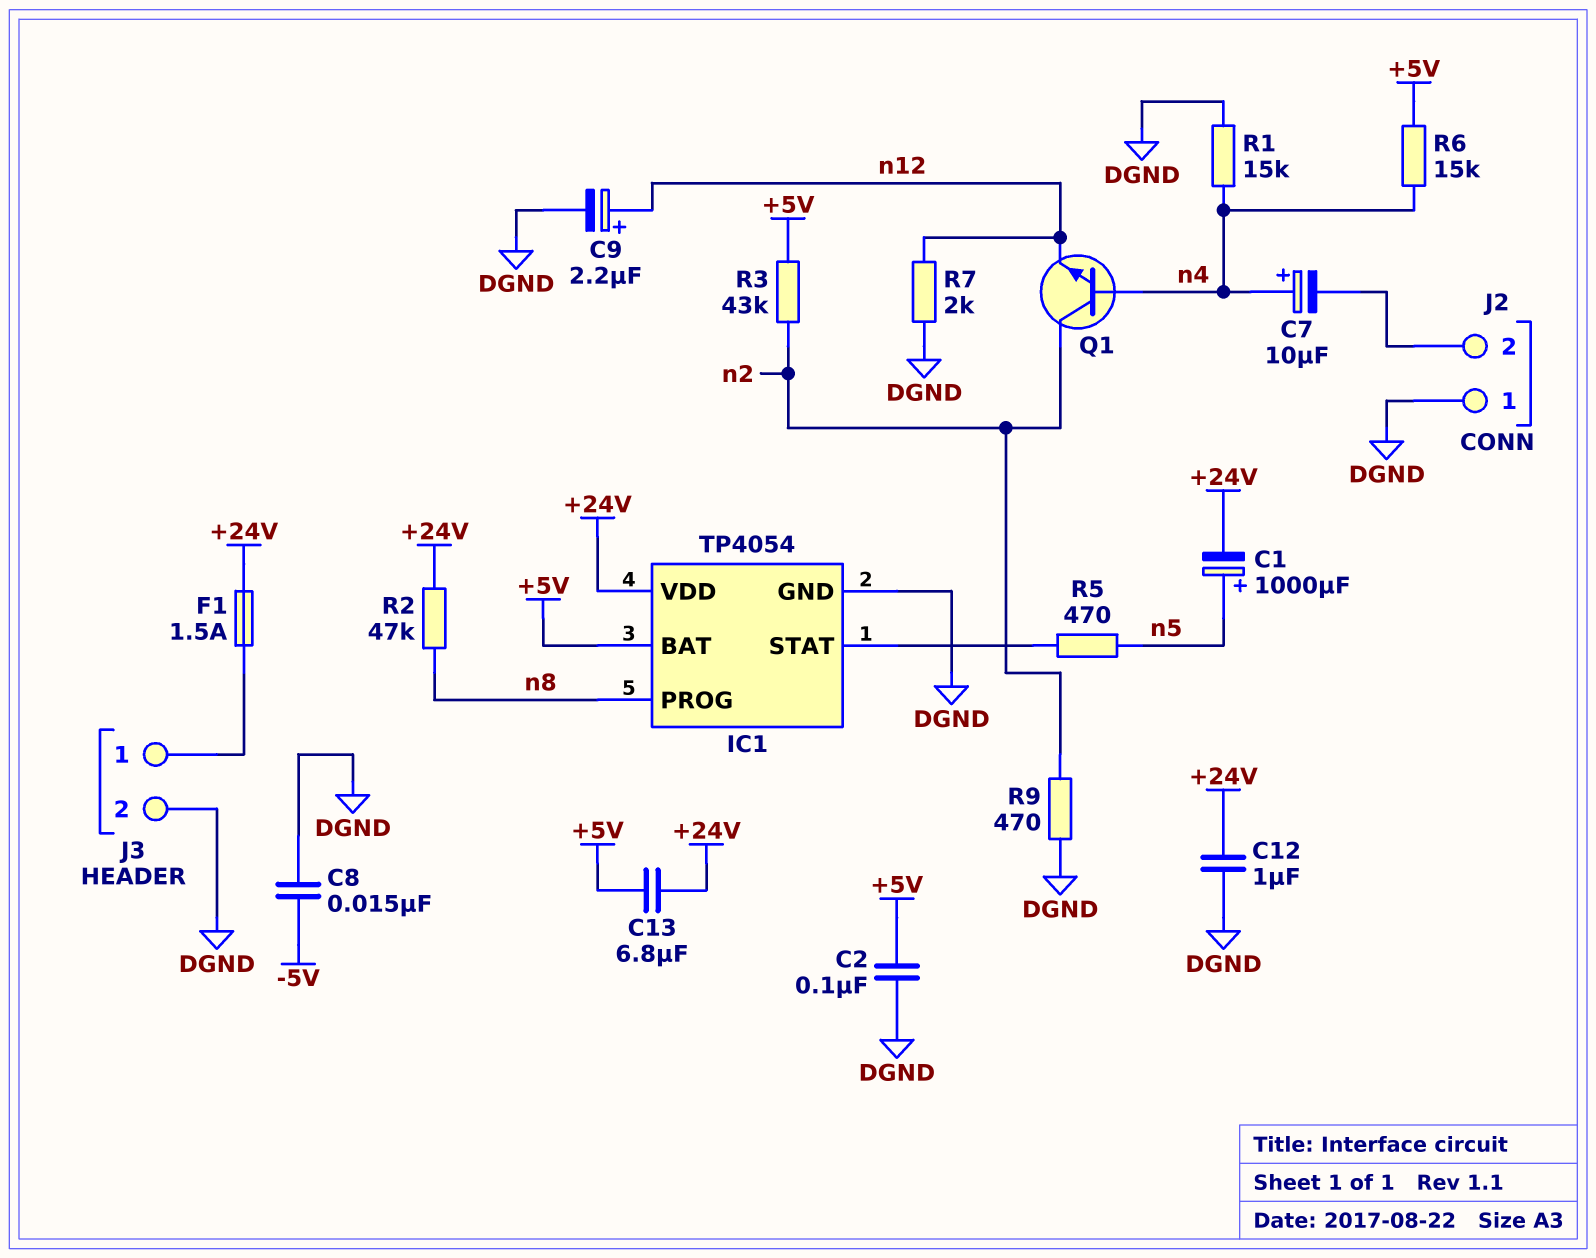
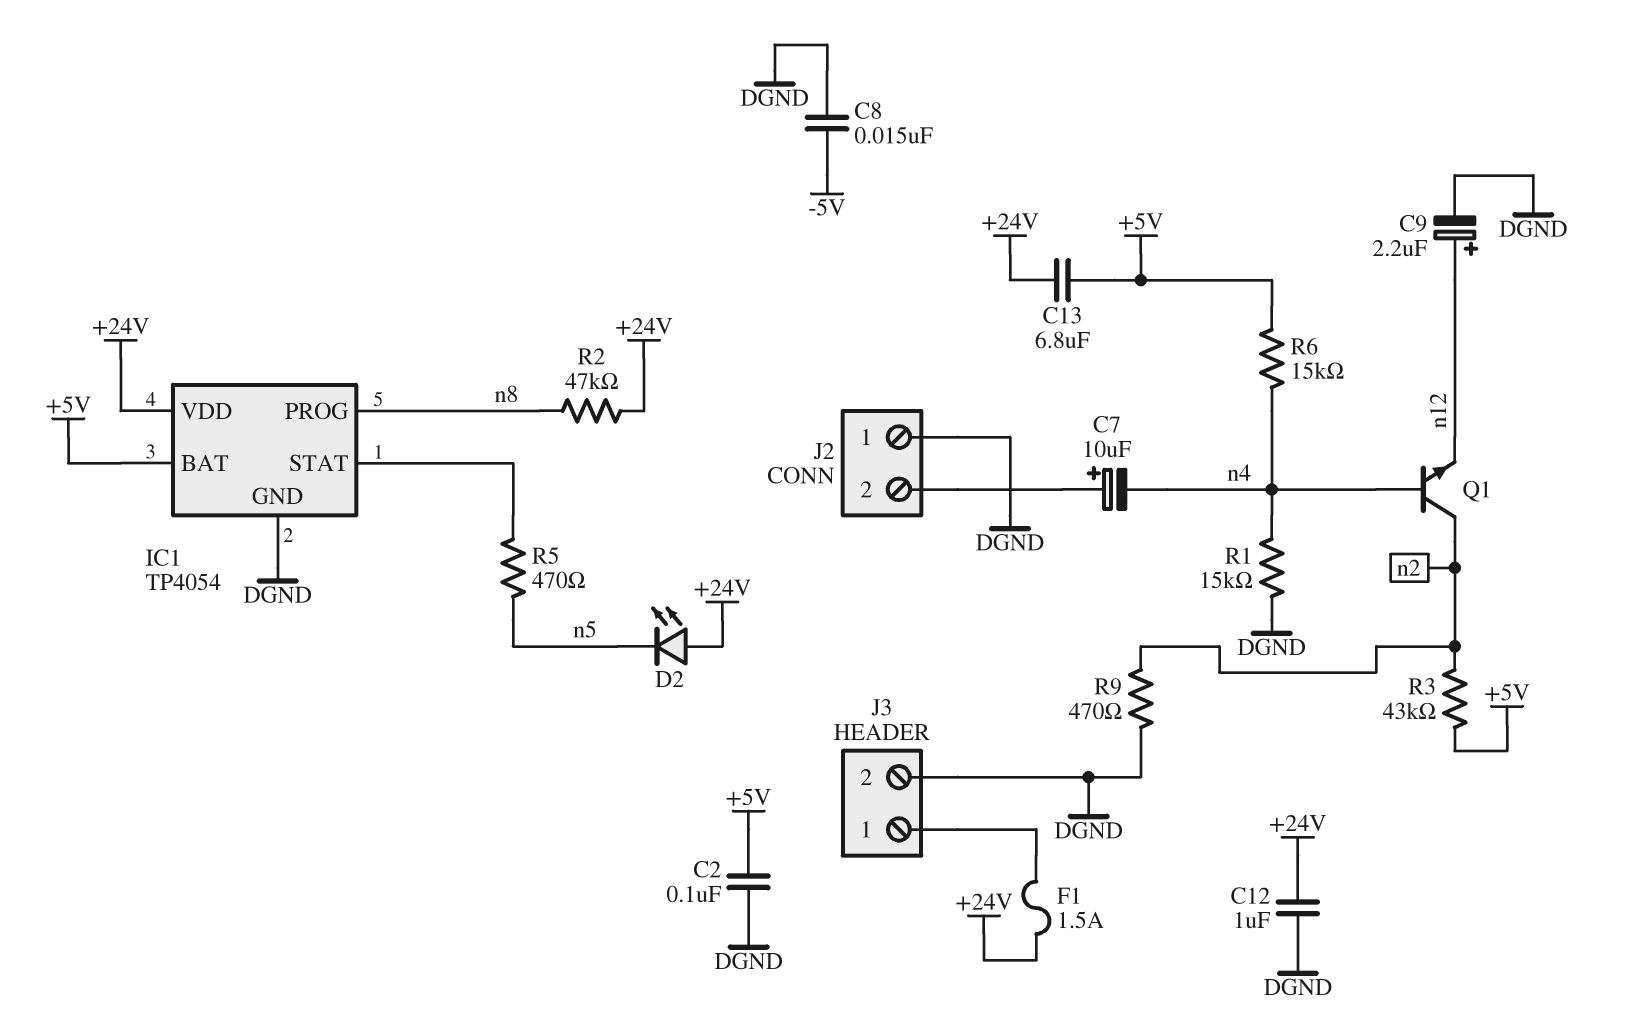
C1: 1000uF (plus n5, minus +24V) -> none
C7: 10uF (plus n4, minus J2/2) -> 10uF (plus J2/2, minus n4)
D2: none -> LED (A +24V, K n5)
R7: 2k (DGND, n12) -> none

